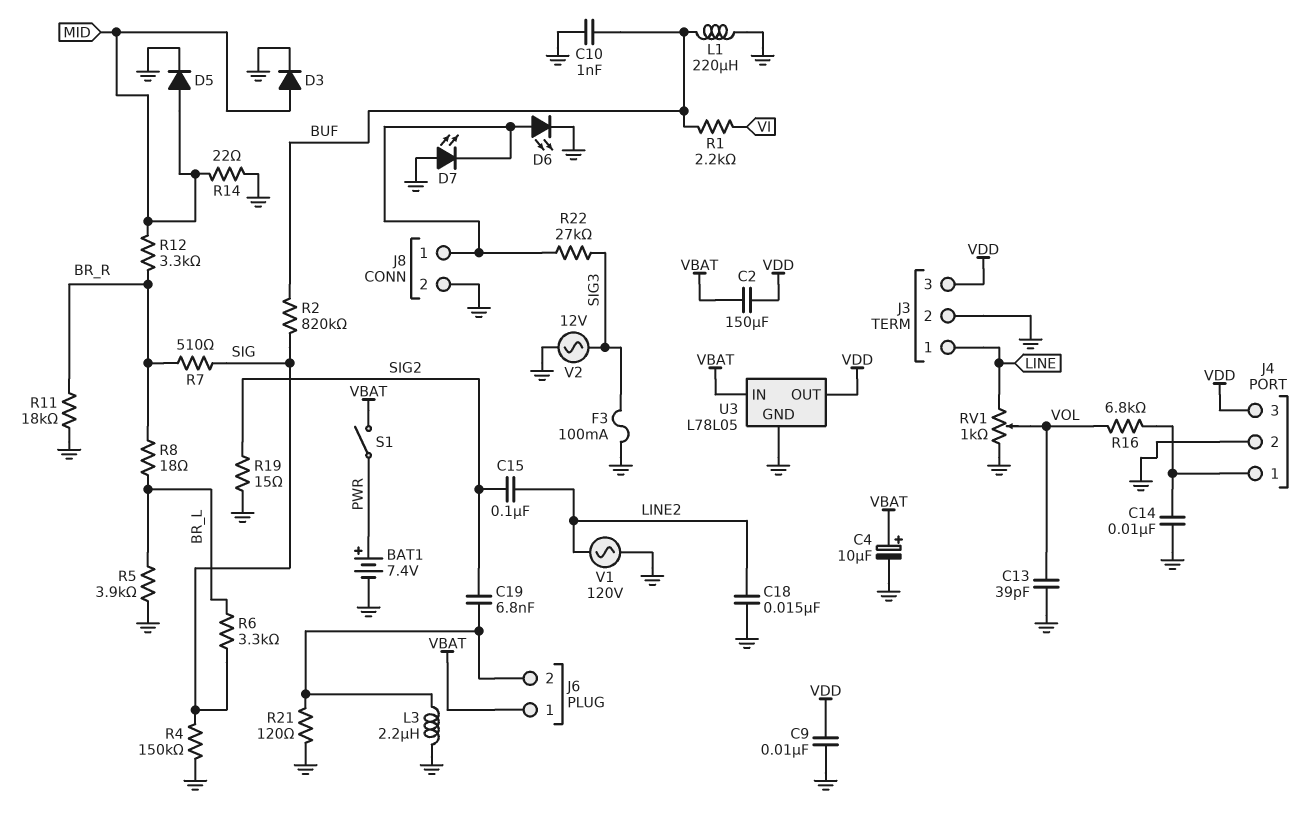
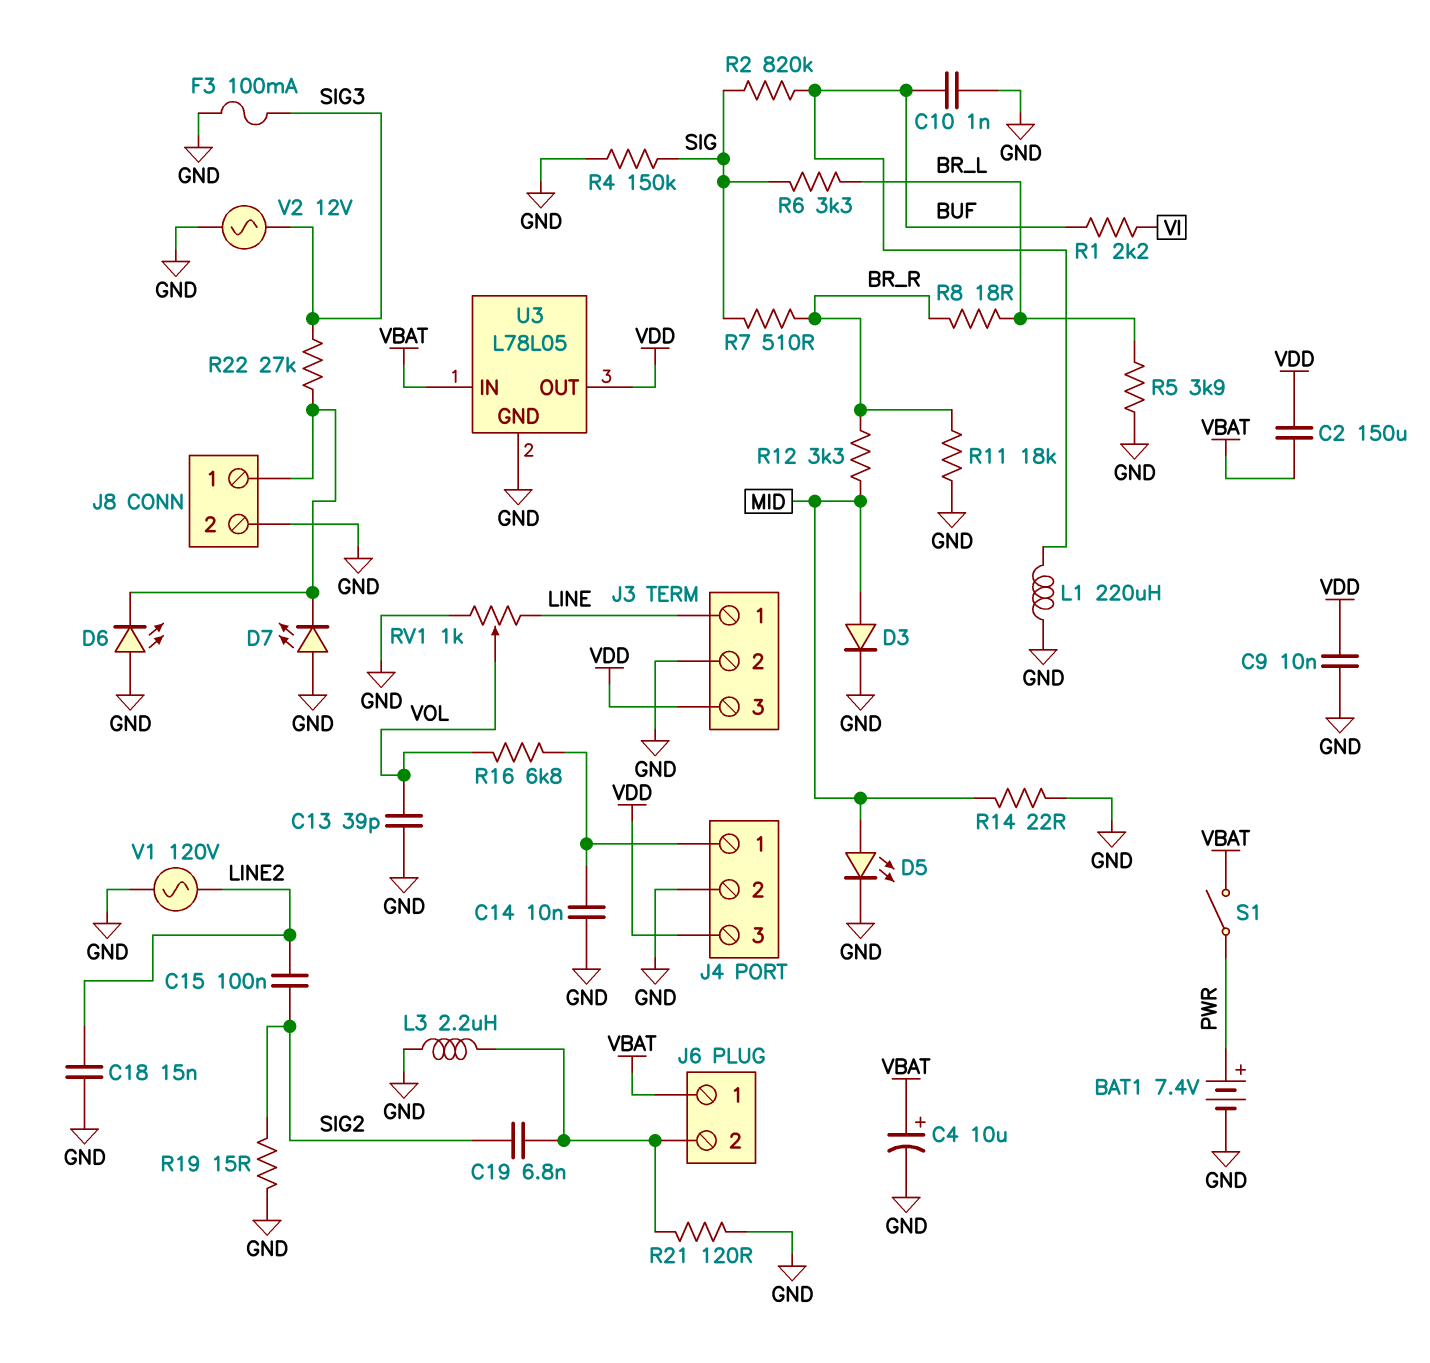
D5: diode (A MID, K GND) -> LED (A MID, K GND)
D6: LED (A J8/1, K GND) -> LED (A GND, K J8/1)

